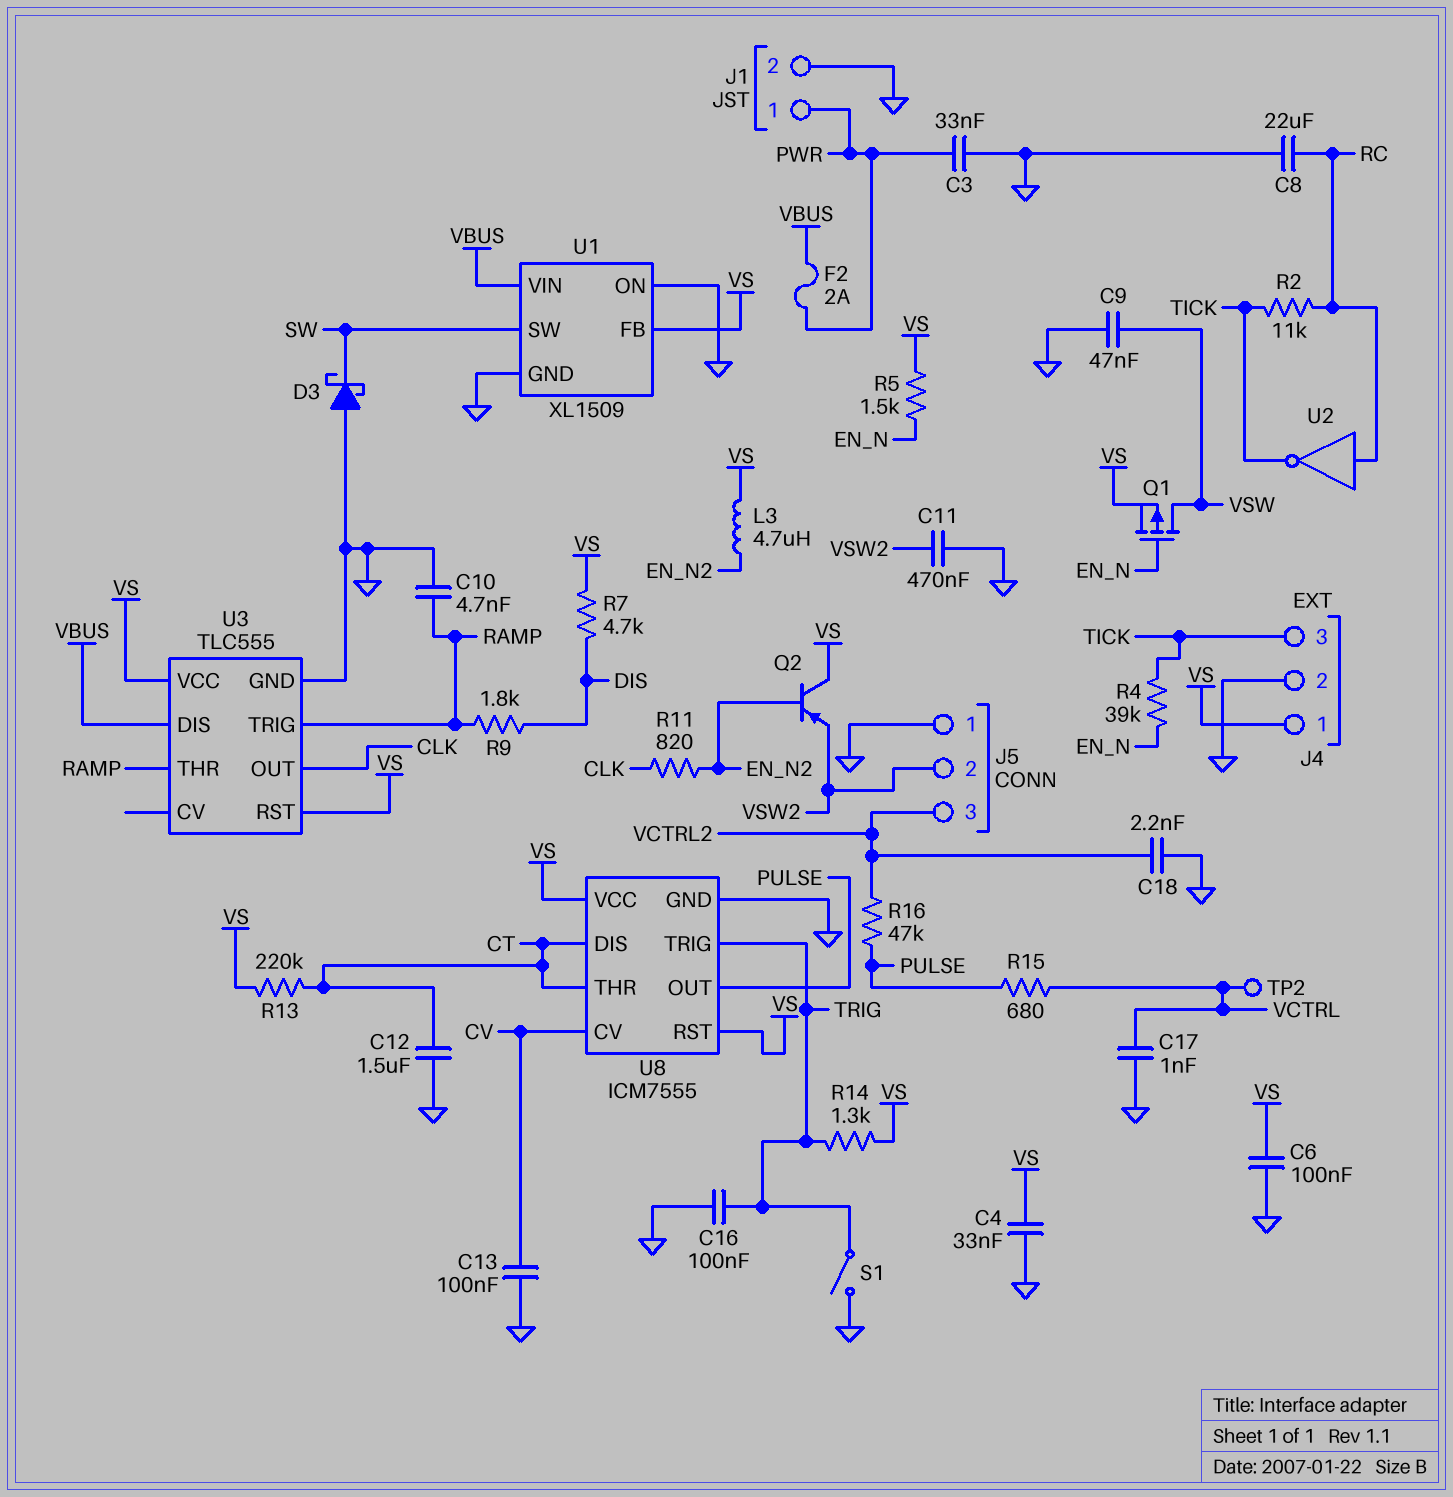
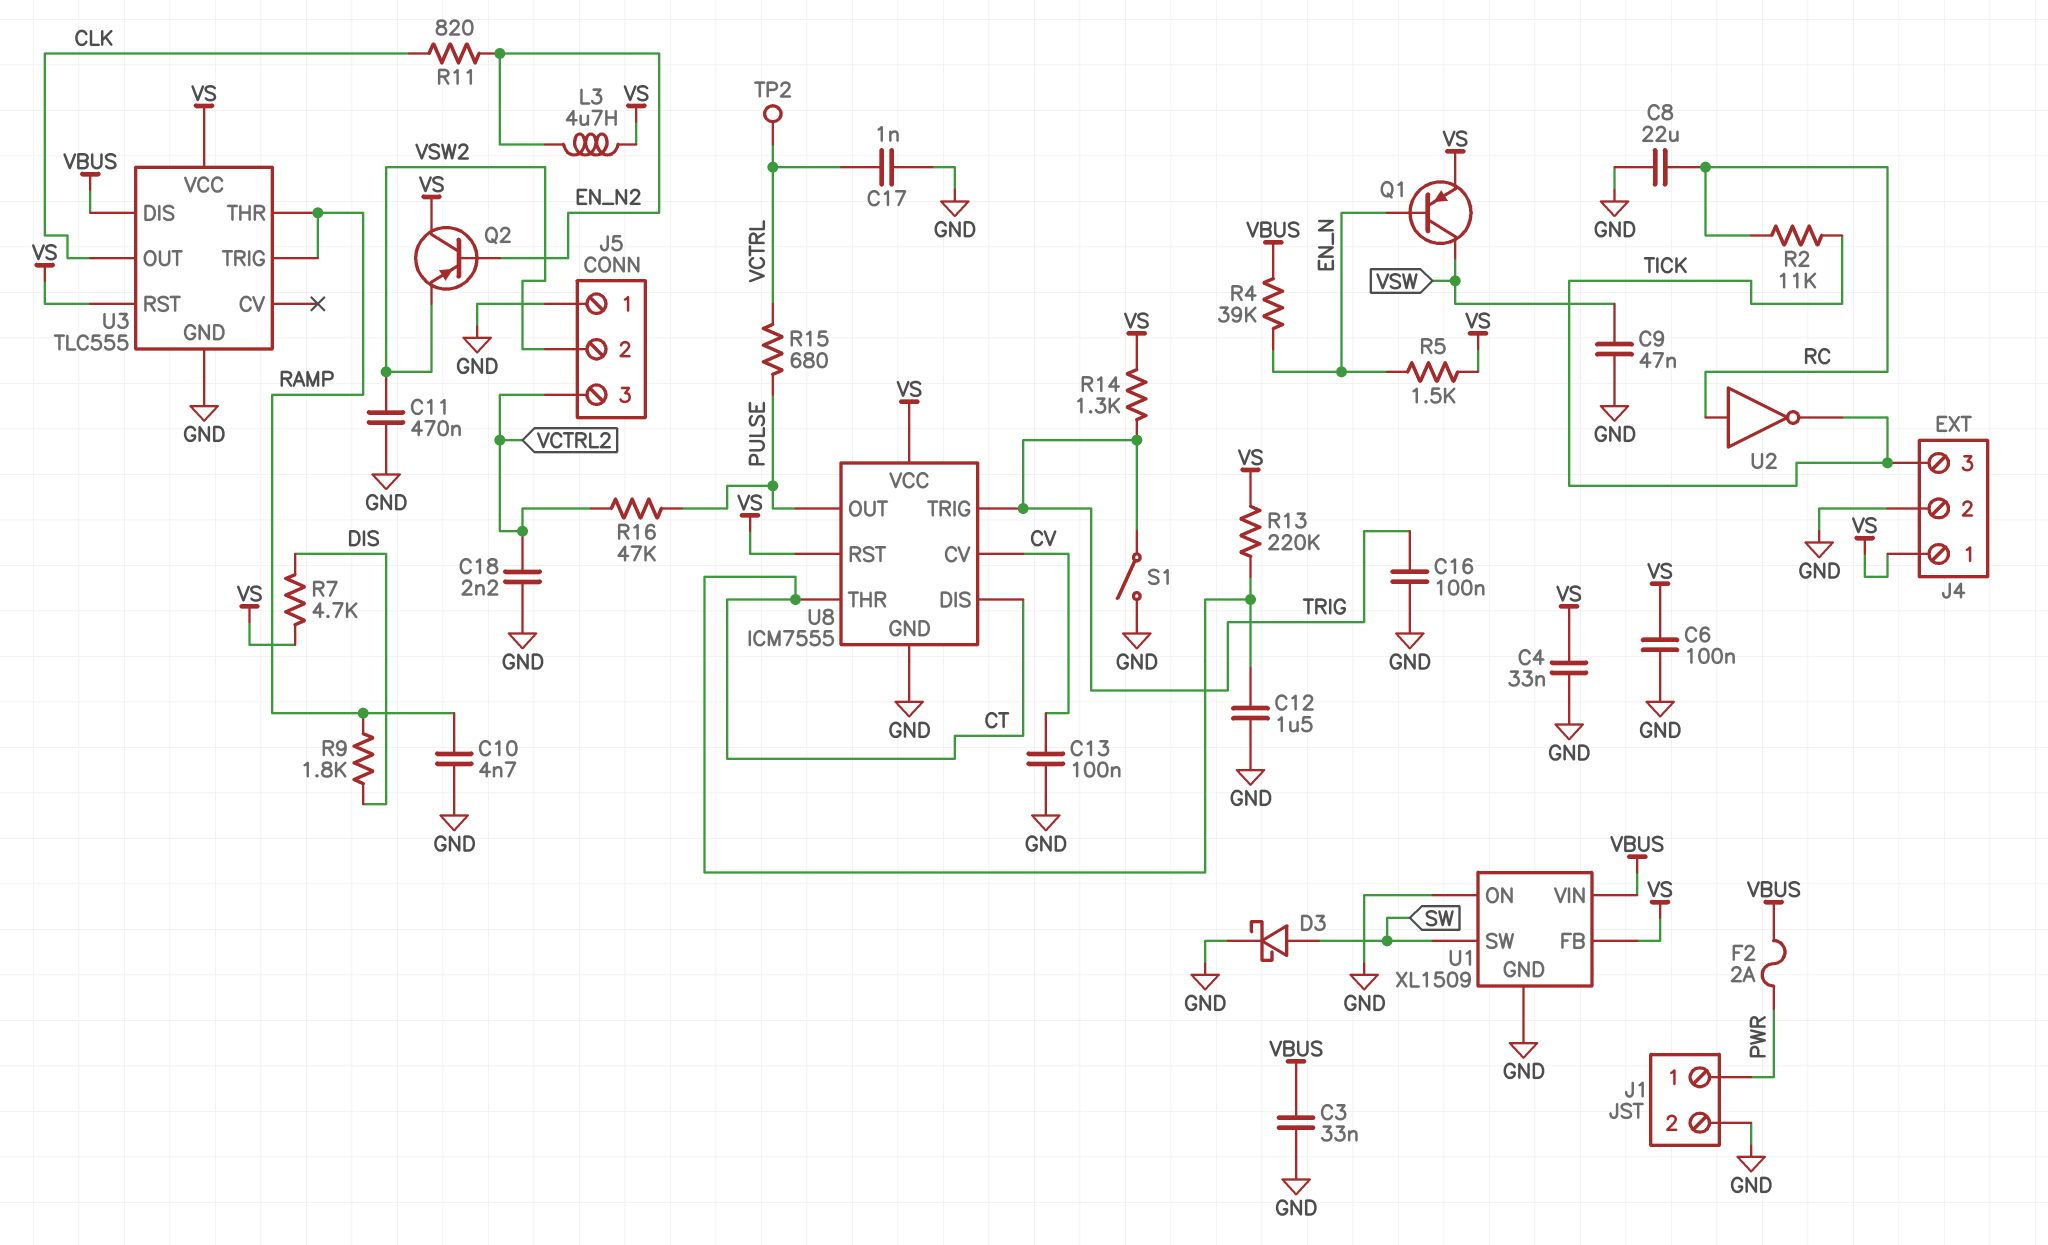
C3: 33nF (GND, PWR) -> 33nF (GND, VBUS)
D3: schottky (A GND, K SW) -> schottky (A SW, K GND)
Q1: PMOS (G EN_N, D VSW, S VS) -> PNP (B EN_N, C VSW, E VS)
R4: 39k (EN_N, TICK) -> 39k (EN_N, VBUS)

